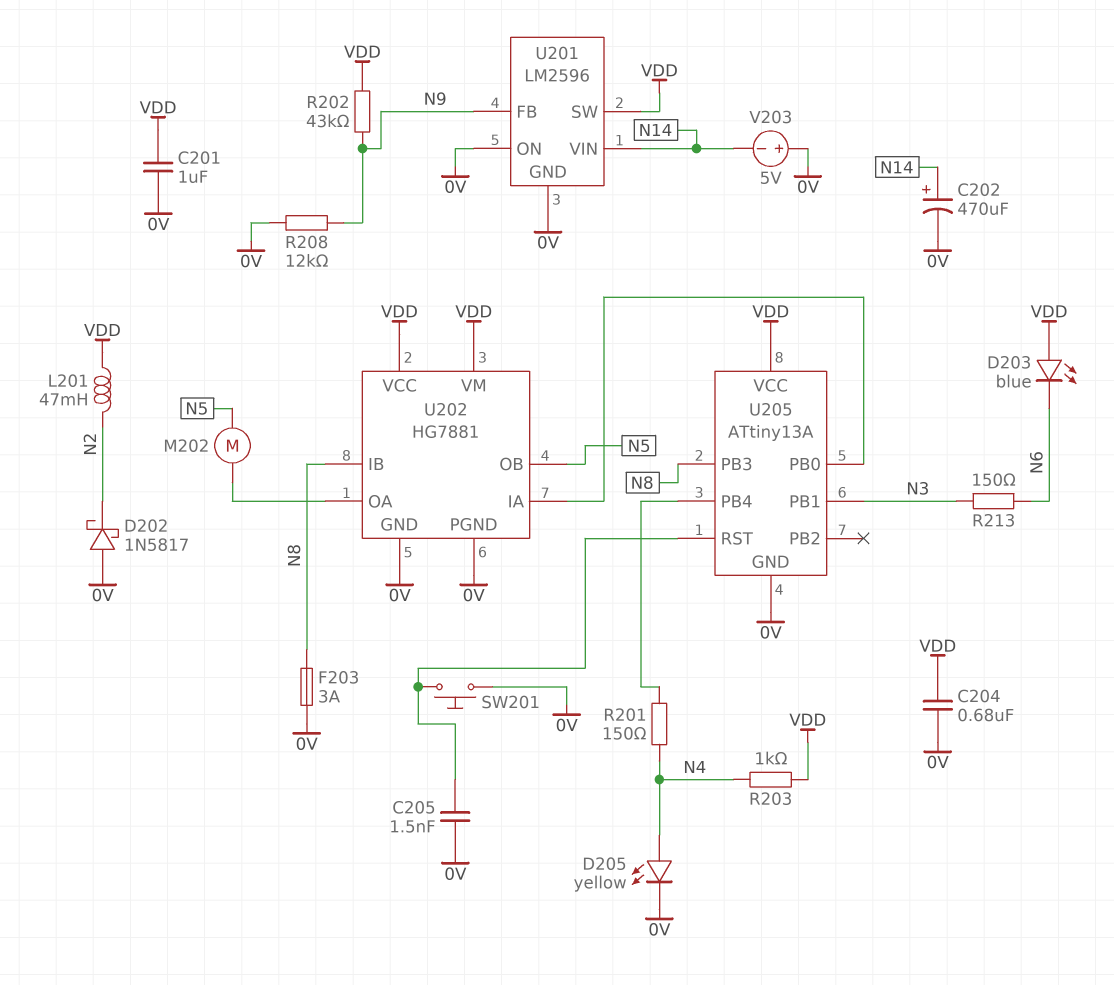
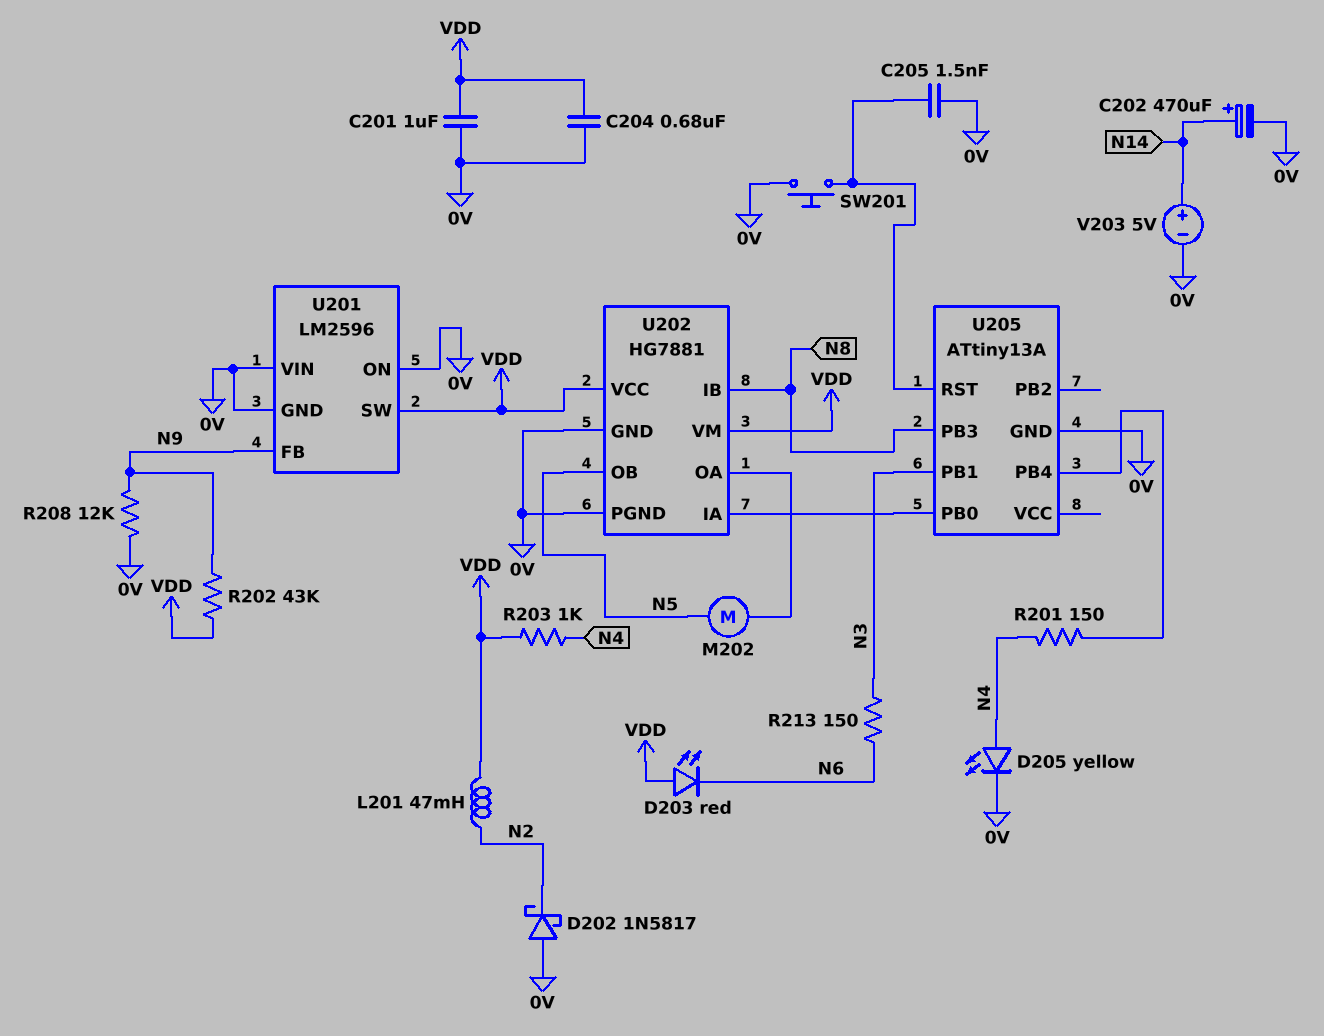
D203: LED blue (A VDD, K N6) -> LED red (A VDD, K N6)
F203: 3A (0V, N8) -> none
U201 pin VIN: N14 -> 0V
U205 pin VCC: VDD -> none
V203: 5V (plus 0V, minus N14) -> 5V (plus N14, minus 0V)

